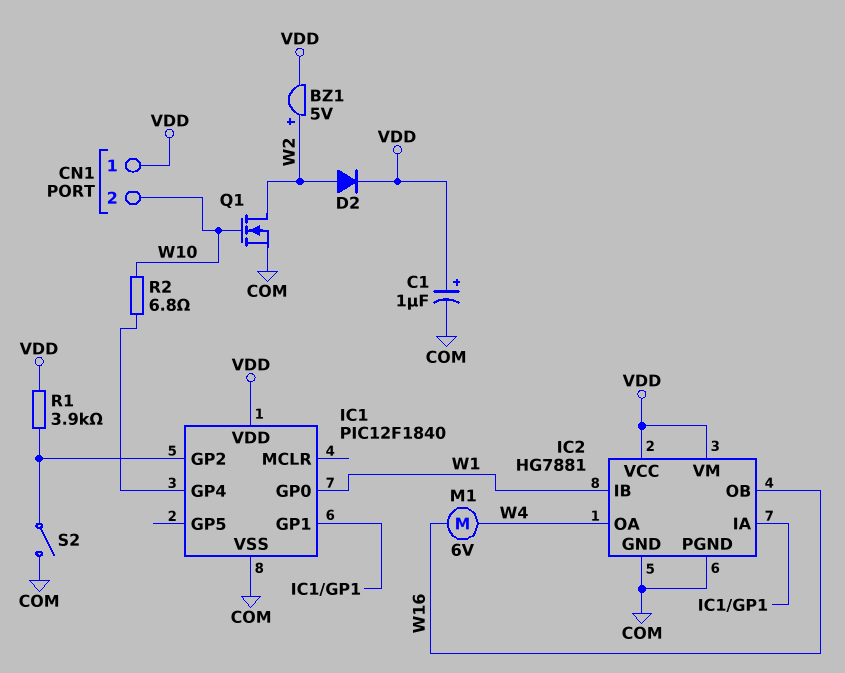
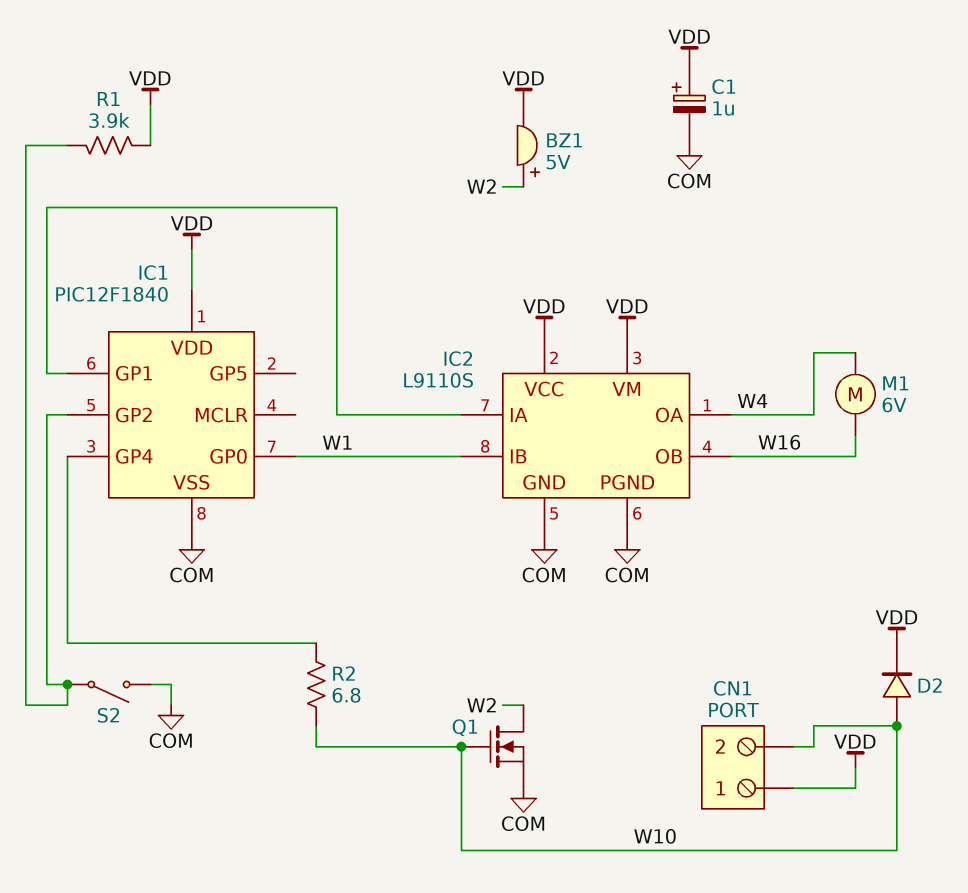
D2: diode (A W2, K VDD) -> diode (A W10, K VDD)
IC2: HG7881 -> L9110S

